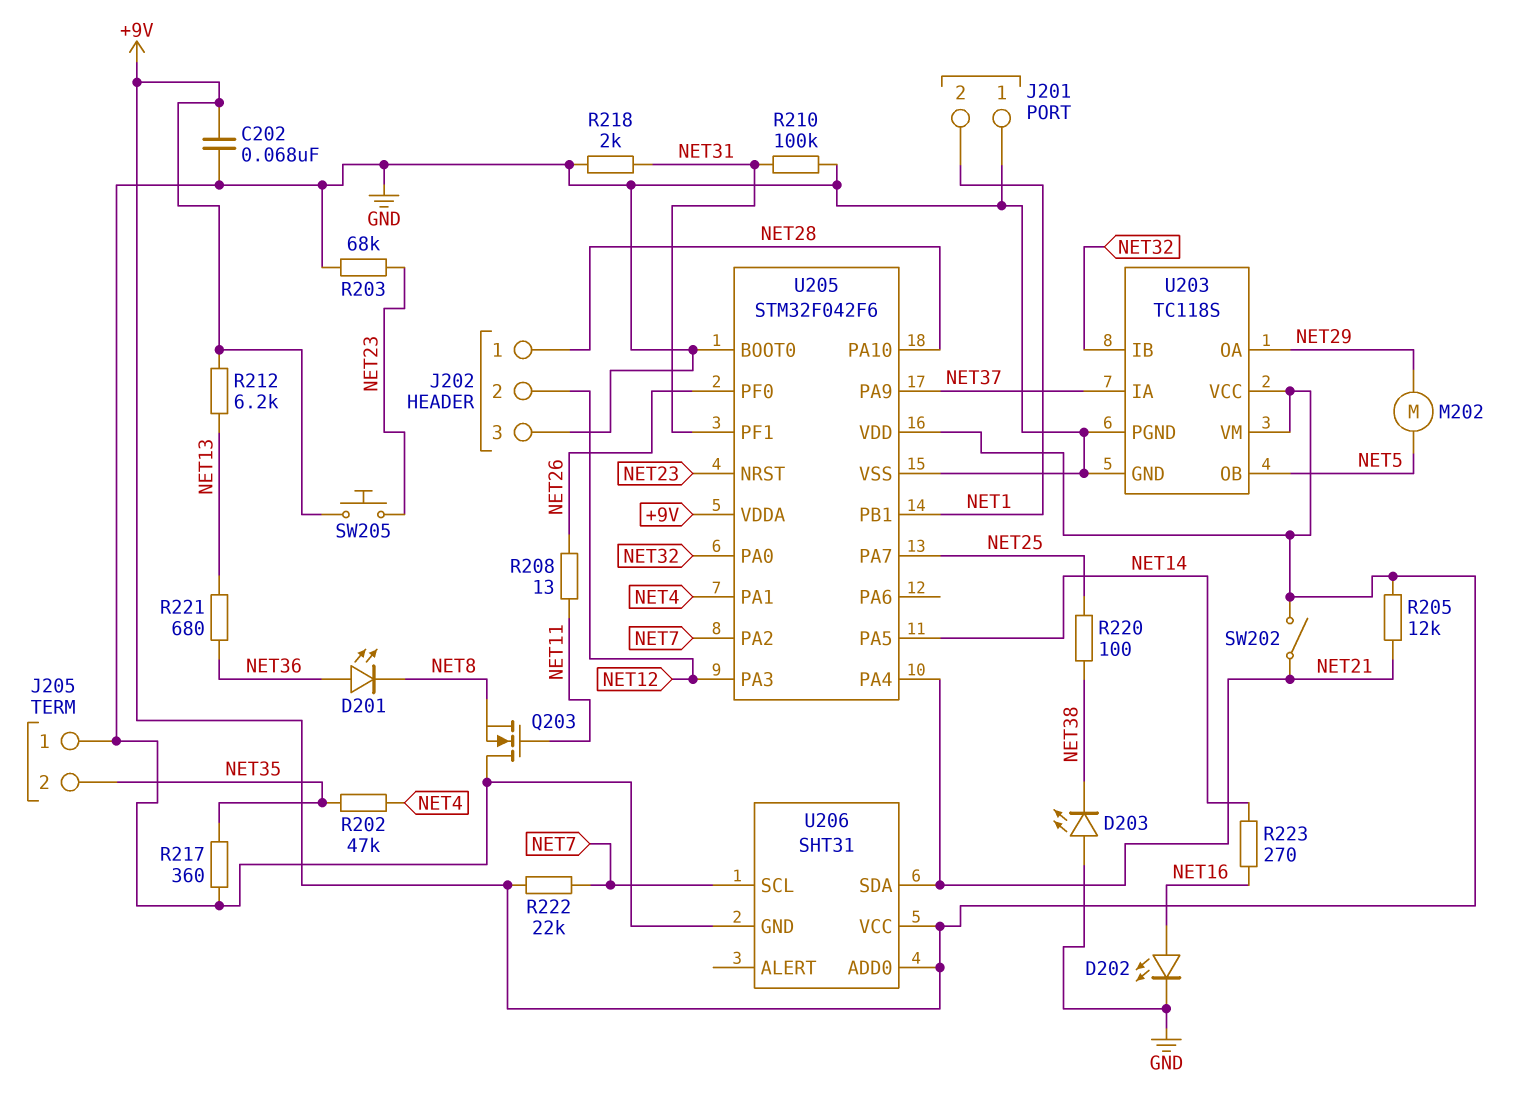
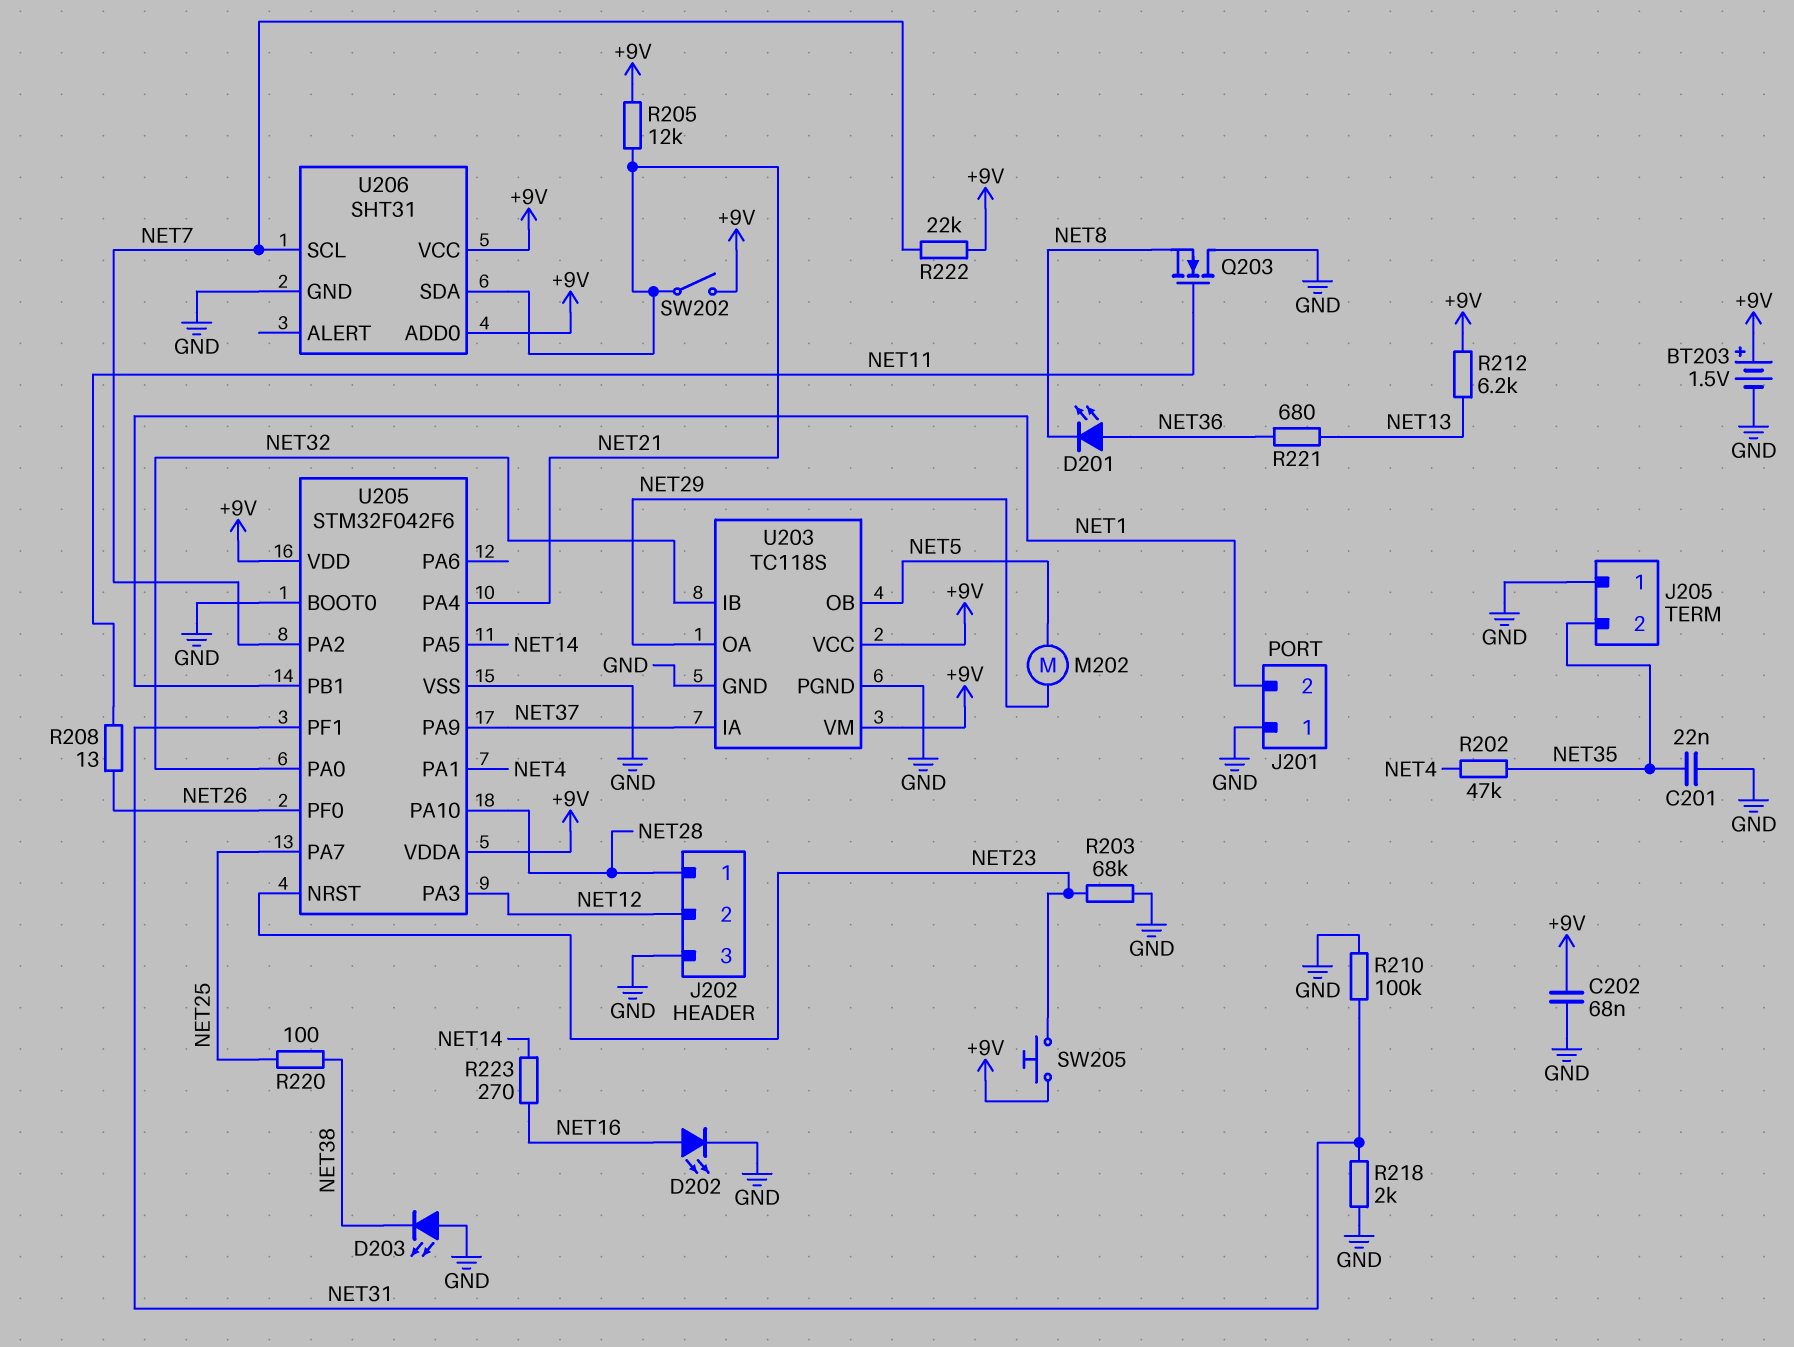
BT203: none -> 1.5V (plus +9V, minus GND)
C201: none -> 22nF (GND, NET35)
R217: 360 (GND, NET35) -> none

